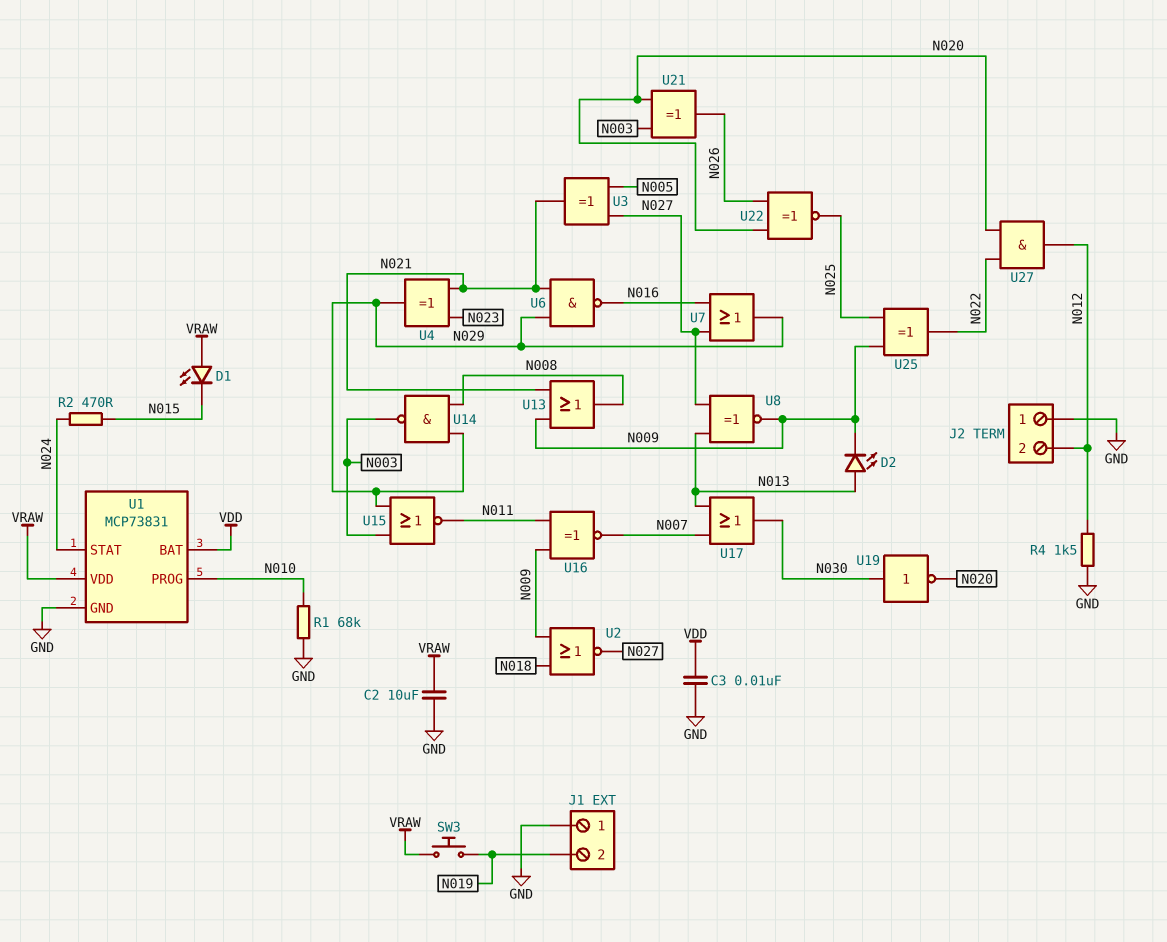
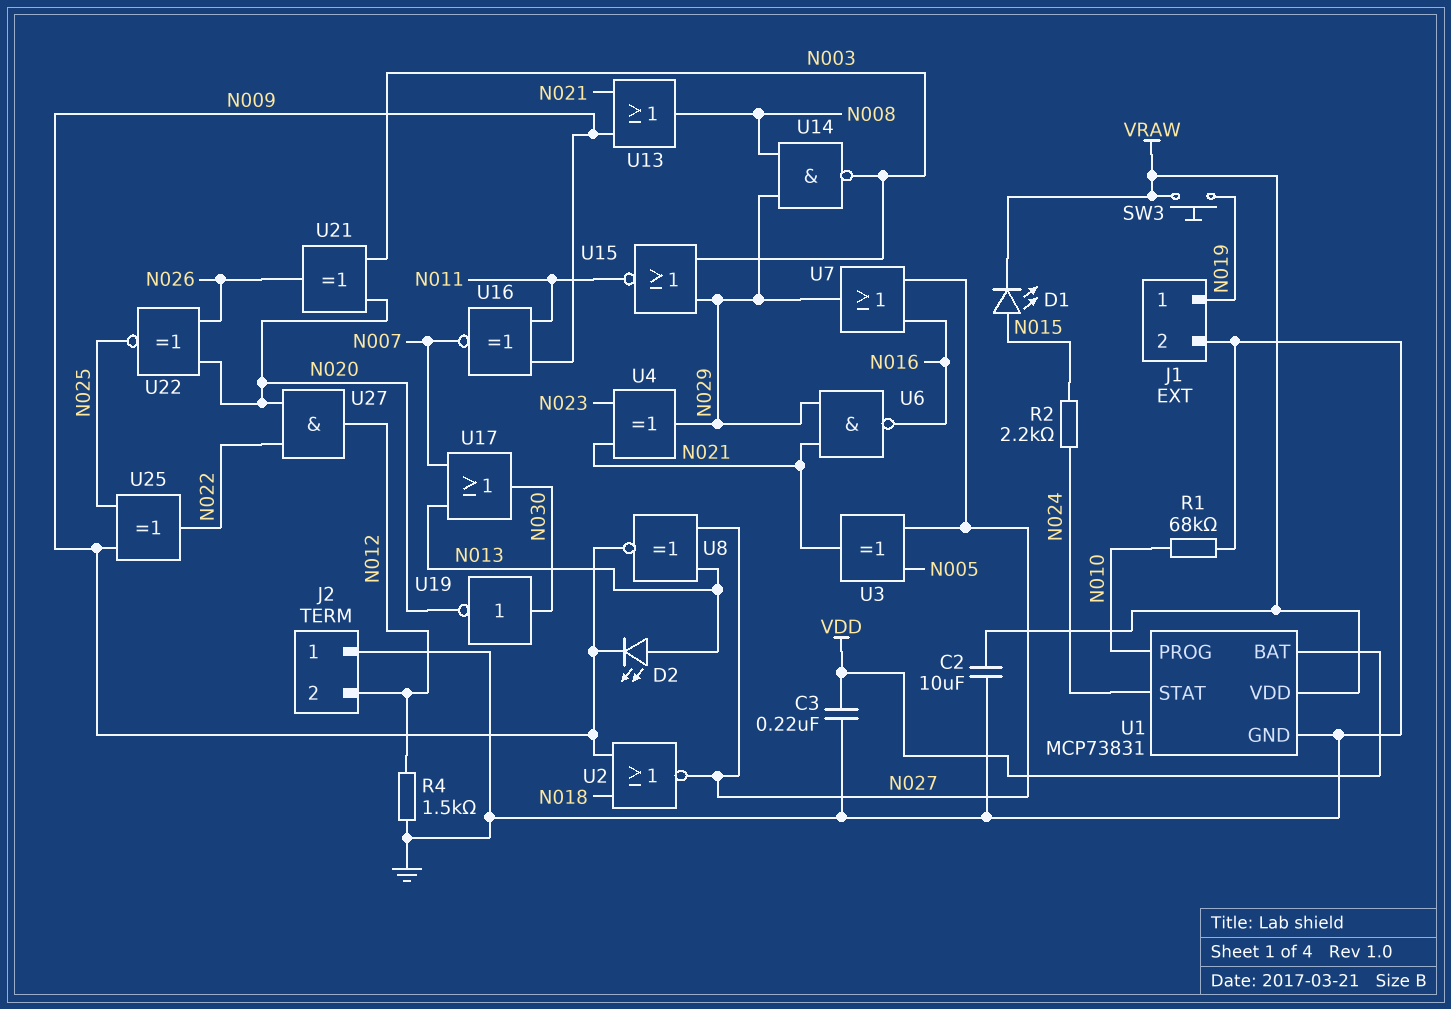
C3: 10nF (GND, VDD) -> 220nF (GND, VDD)
D1: LED (A VRAW, K N015) -> LED (A N015, K VRAW)
J1 pin 1: GND -> N019
J1 pin 2: N019 -> GND
R2: 470 (N015, N024) -> 2.2k (N015, N024)

